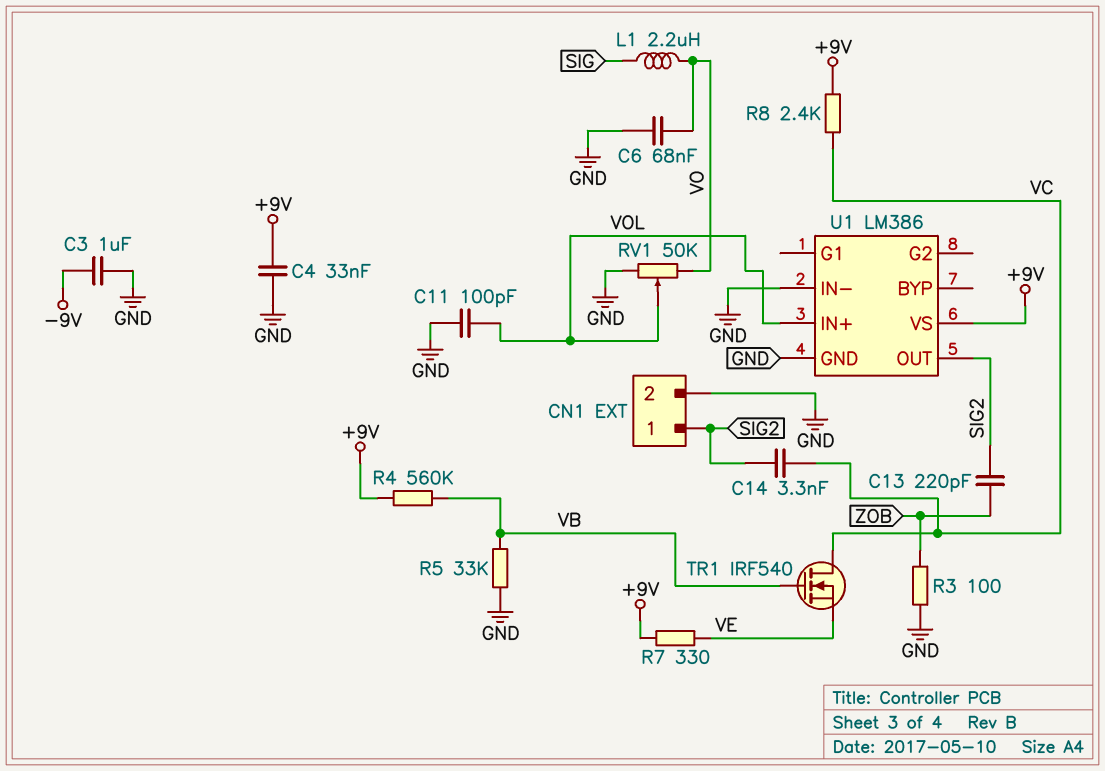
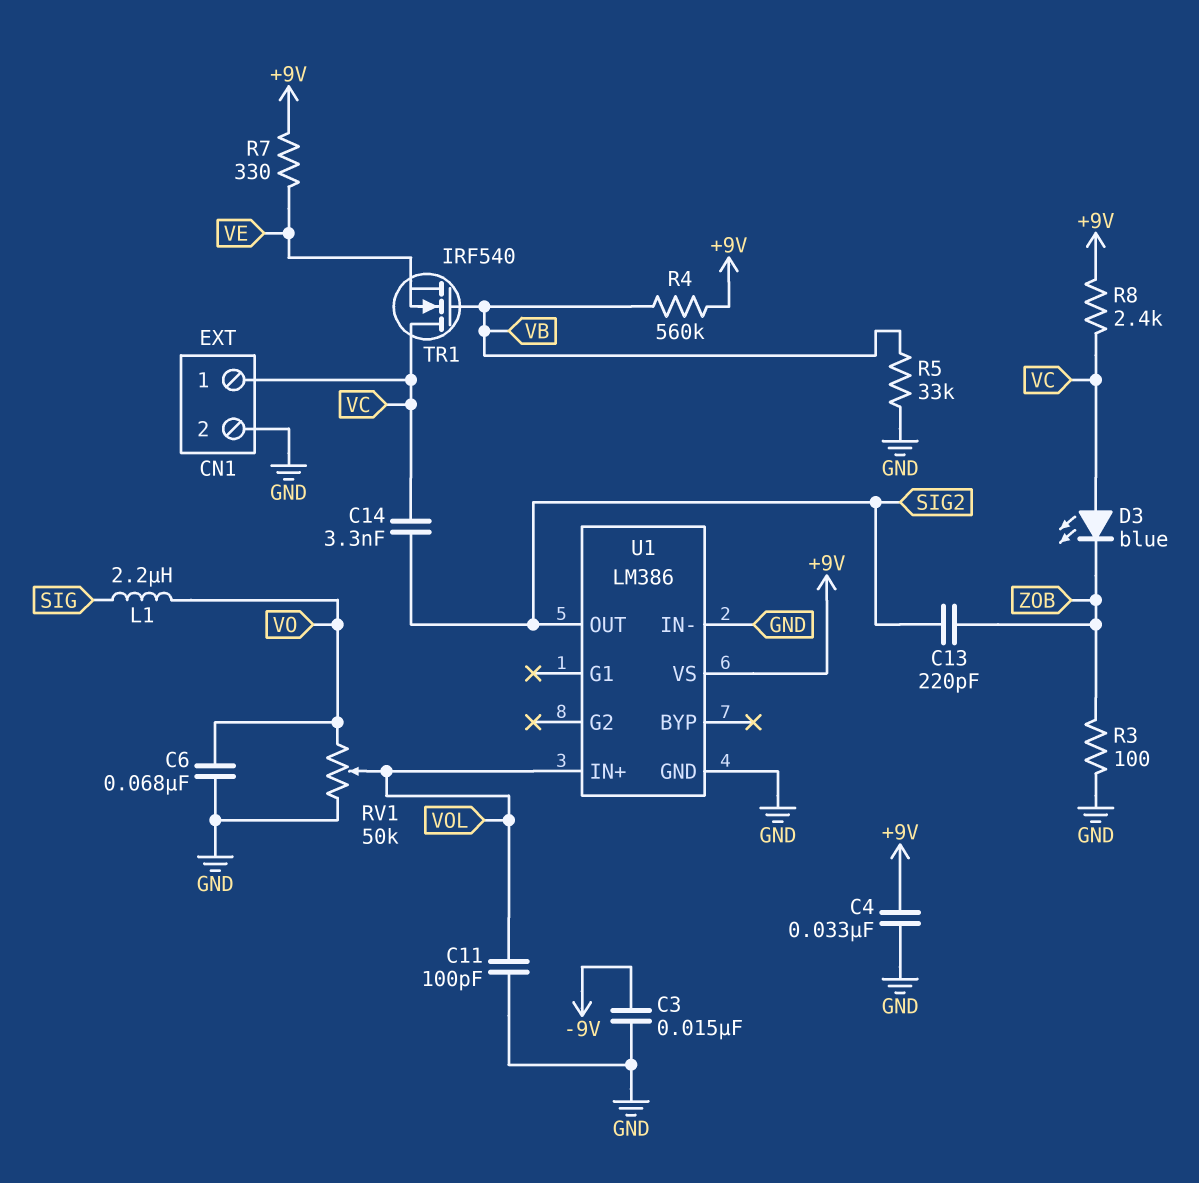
C3: 1uF (-9V, GND) -> 15nF (-9V, GND)
CN1 pin 1: SIG2 -> VC
D3: none -> LED blue (A VC, K ZOB)

